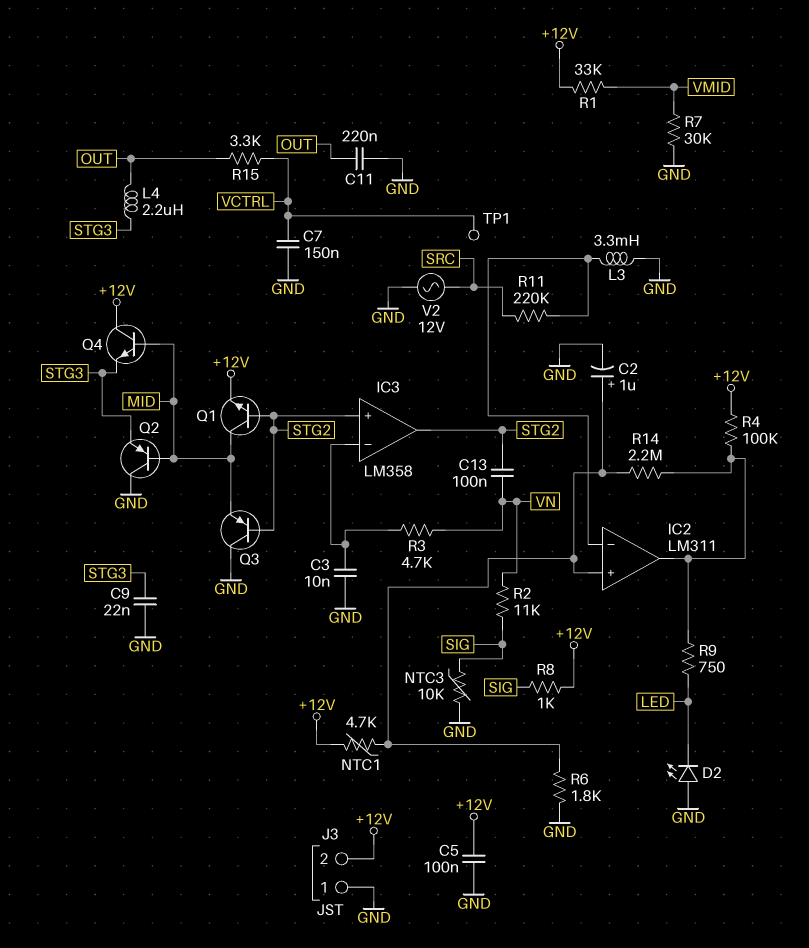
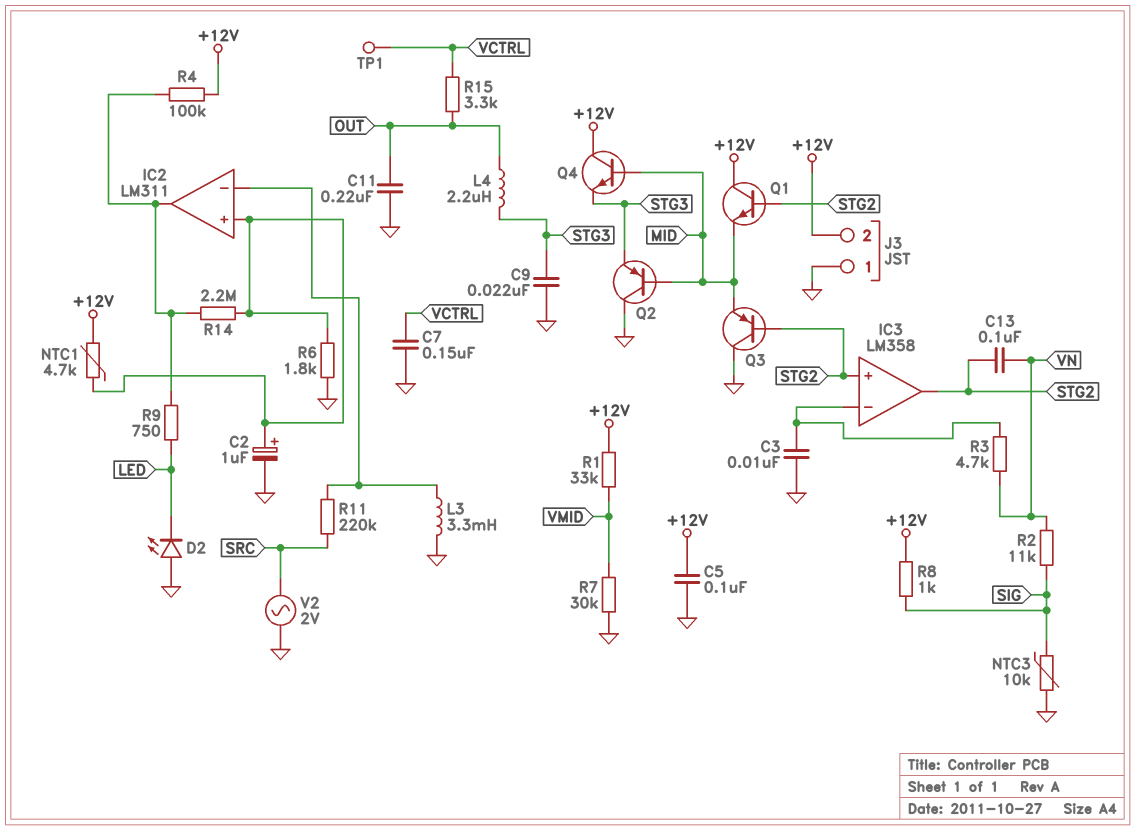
Q1: NPN (B STG2, C MID, E +12V) -> NPN (B STG2, C +12V, E MID)
V2: AC 12V (GND, SRC) -> AC 2V (GND, SRC)

